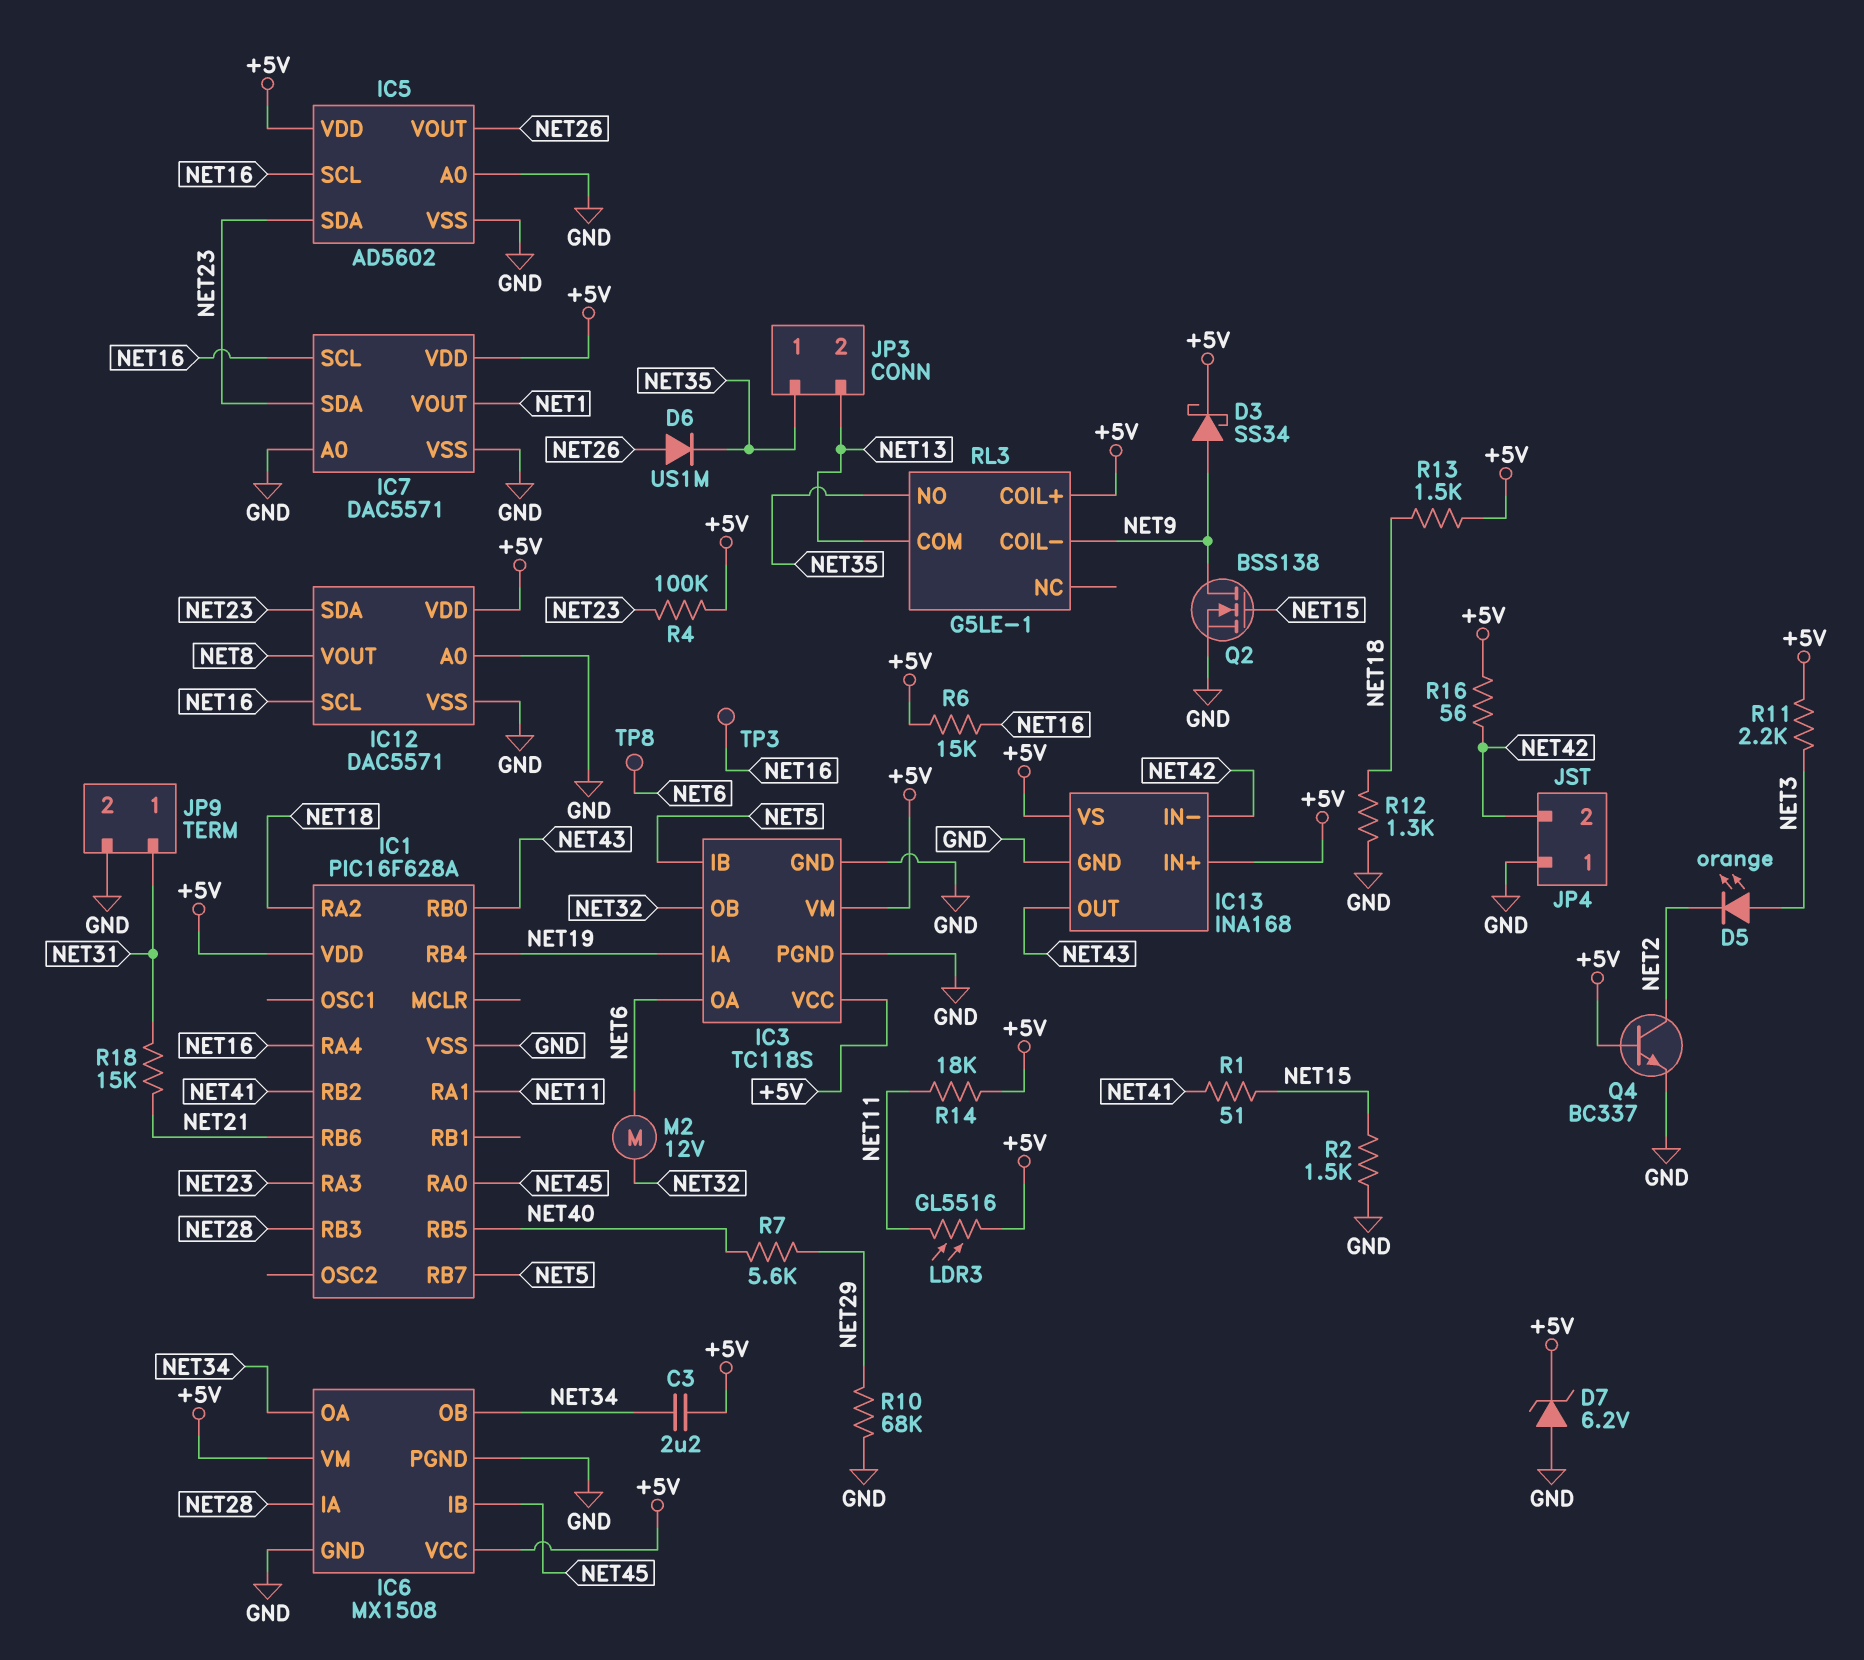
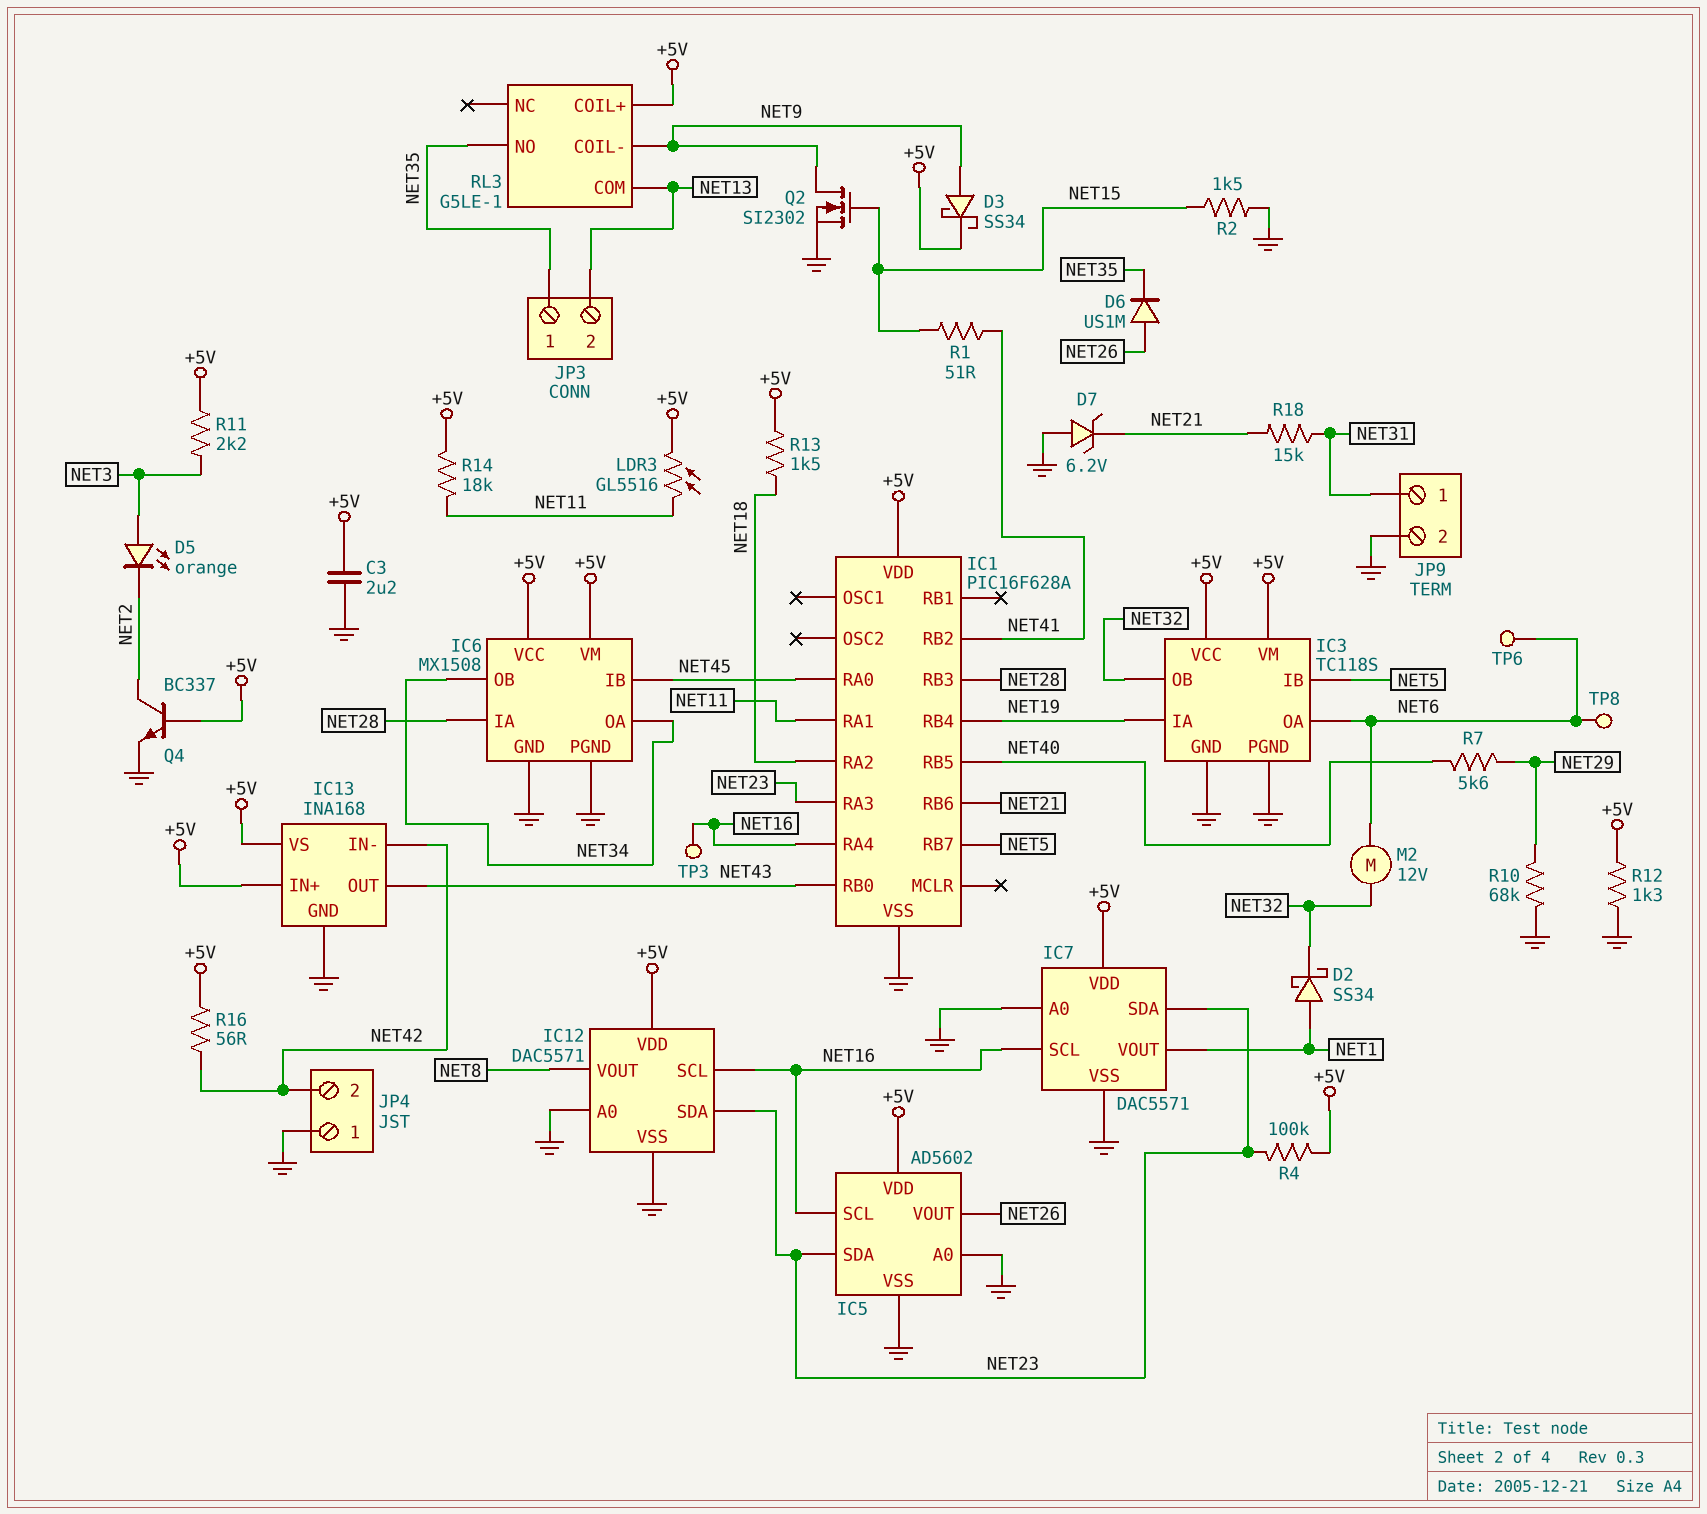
C3: 2.2uF (+5V, NET34) -> 2.2uF (+5V, GND)
D2: none -> schottky SS34 (A NET1, K NET32)
D7: zener 6.2V (A GND, K +5V) -> zener 6.2V (A GND, K NET21)
Q2: NMOS BSS138 (G NET15, D NET9, S GND) -> NMOS SI2302 (G NET15, D NET9, S GND)
R6: 15k (+5V, NET16) -> none
R12: 1.3k (GND, NET18) -> 1.3k (+5V, GND)
TP6: none -> test point (NET6)

